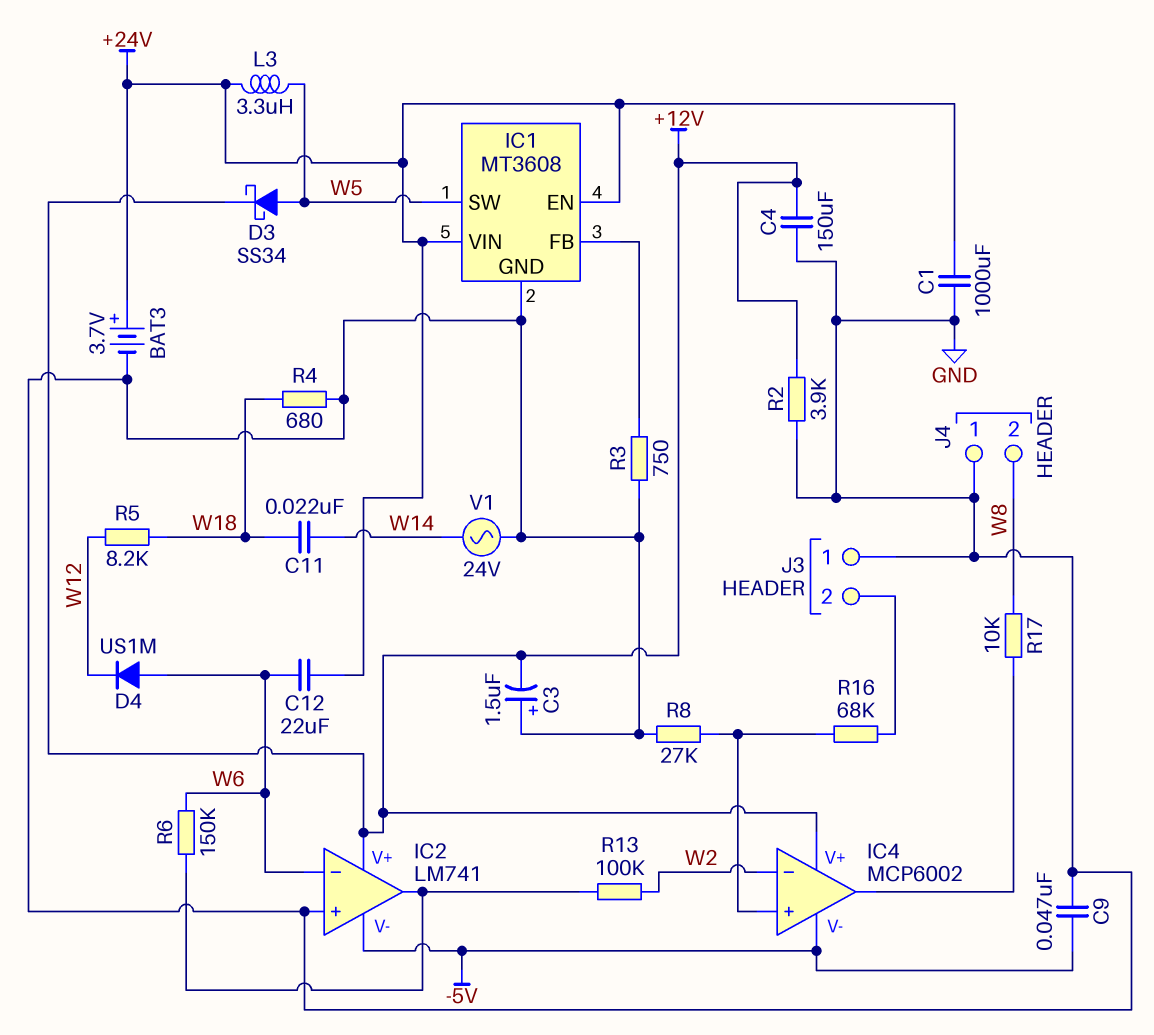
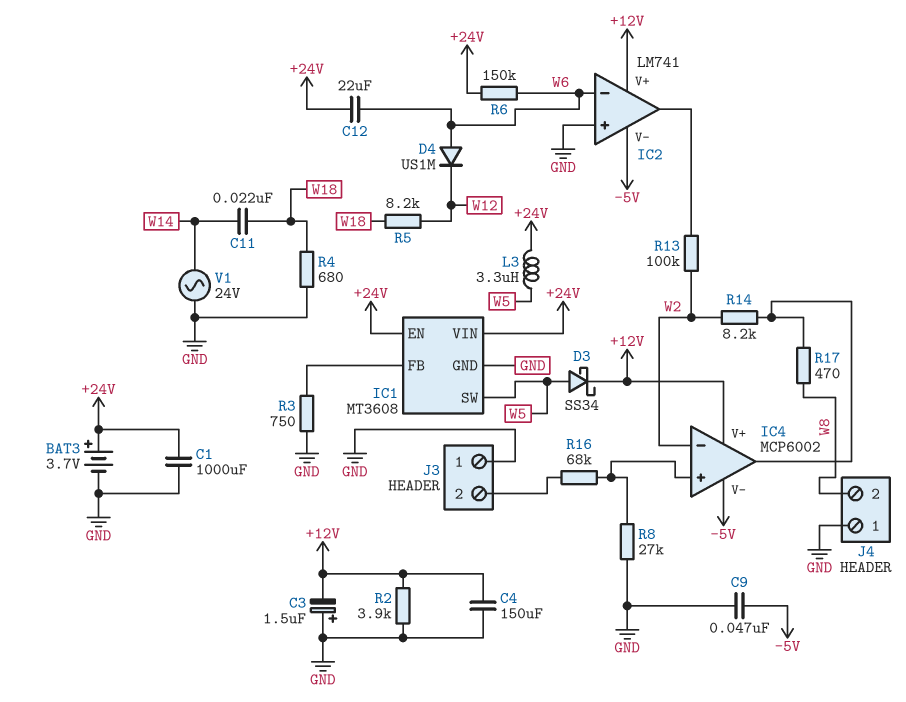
R6: 150k (IC2/out, W6) -> 150k (+24V, W6)
R14: none -> 8.2k (IC4/out, W2)
R17: 10k (IC4/out, W8) -> 470 (IC4/out, W8)

